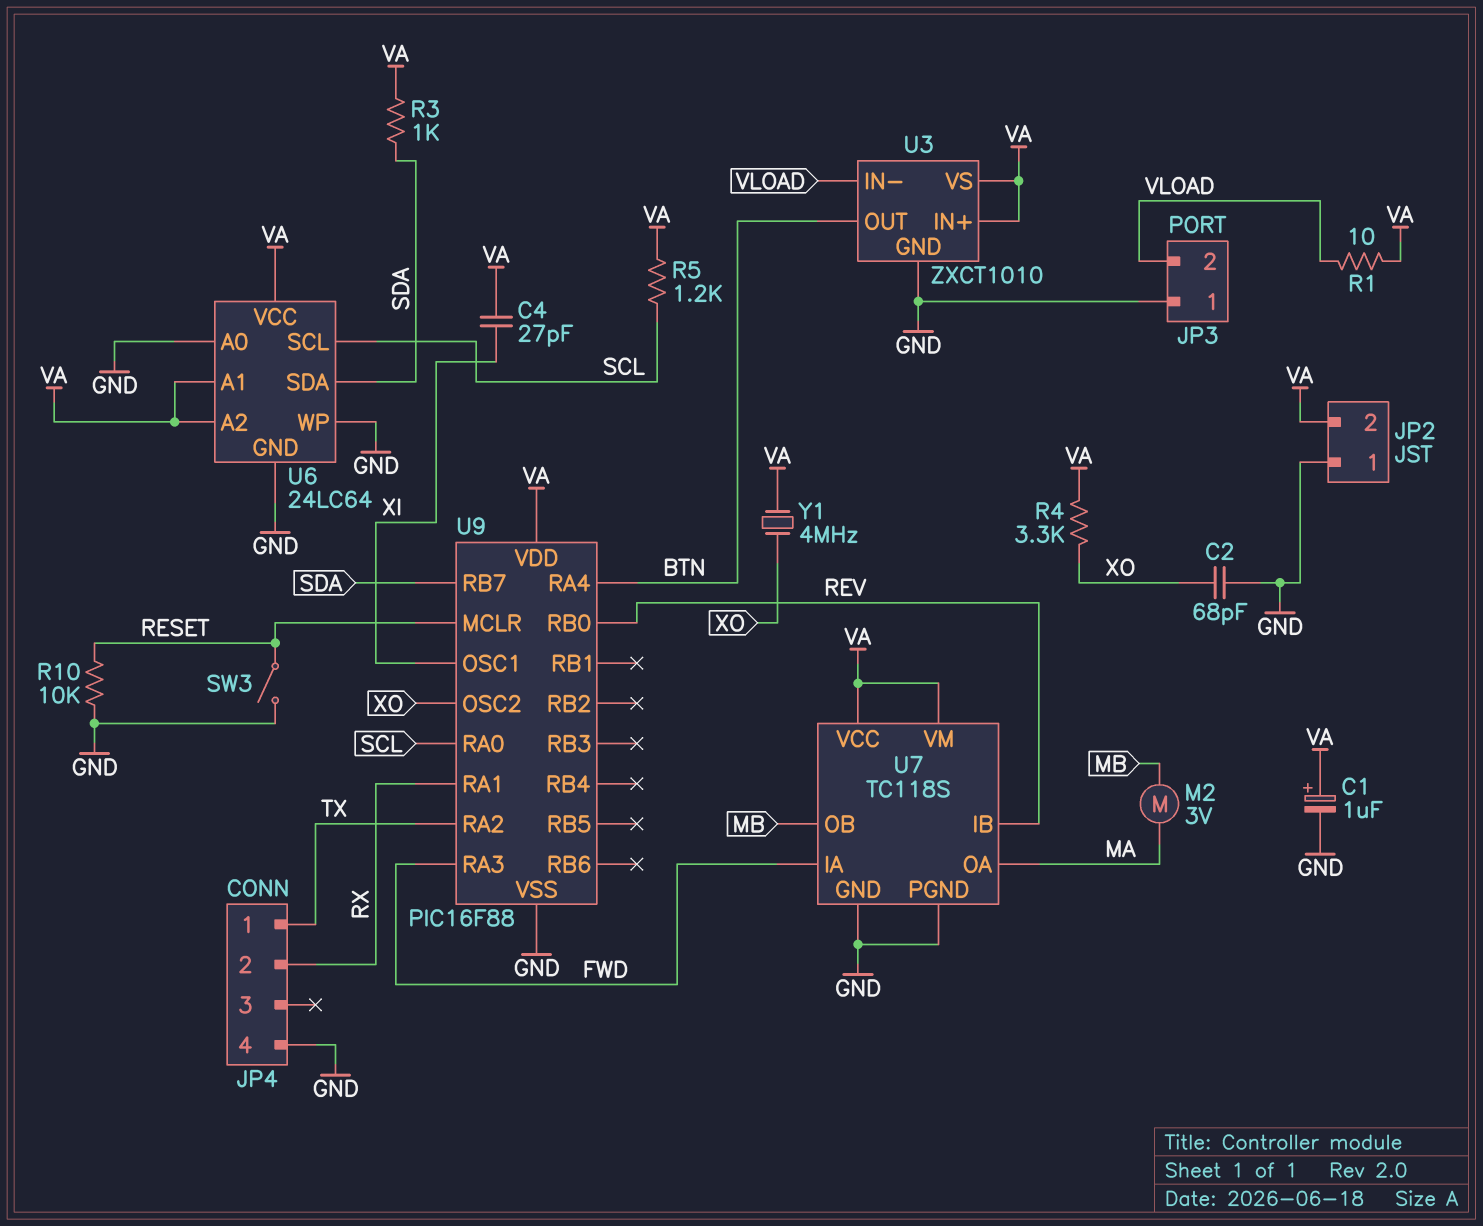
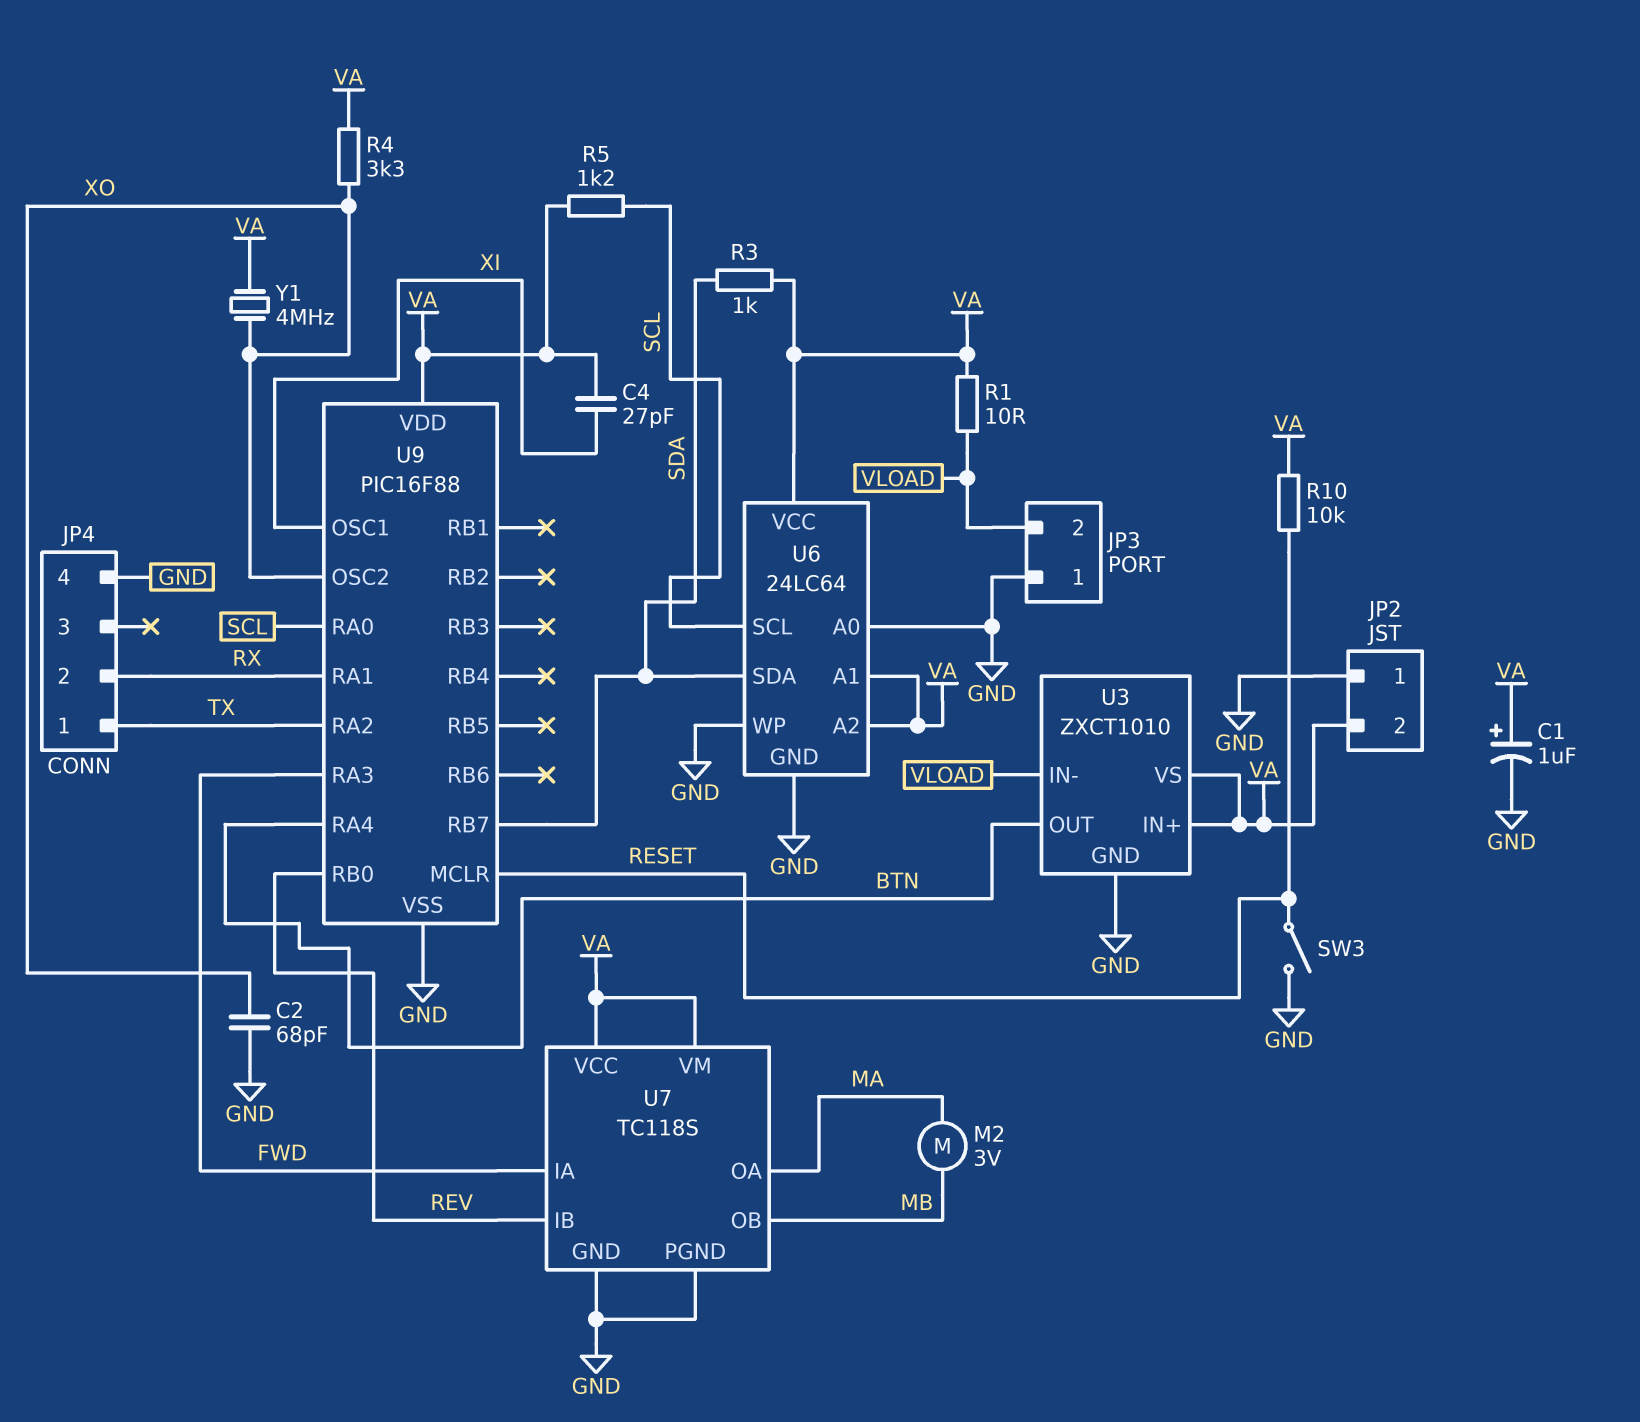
R10: 10k (GND, RESET) -> 10k (RESET, VA)

